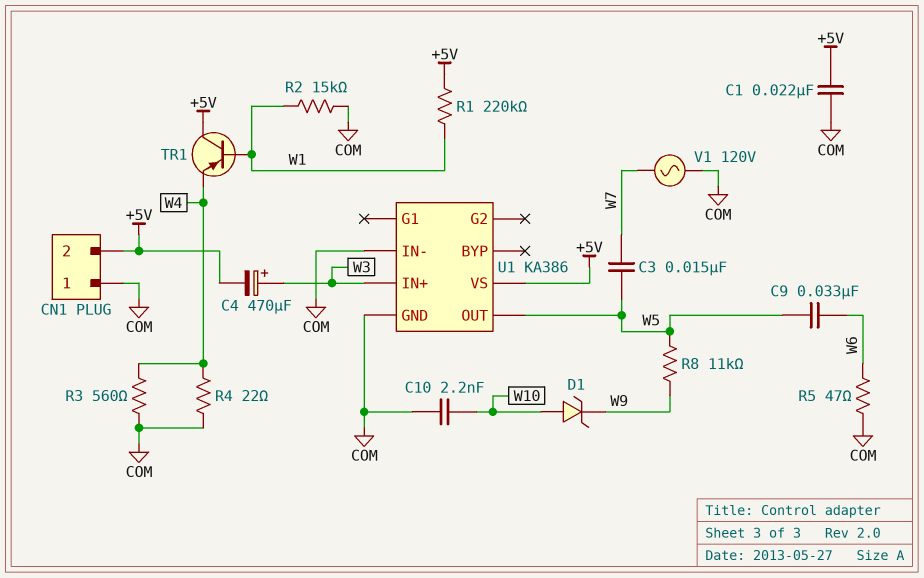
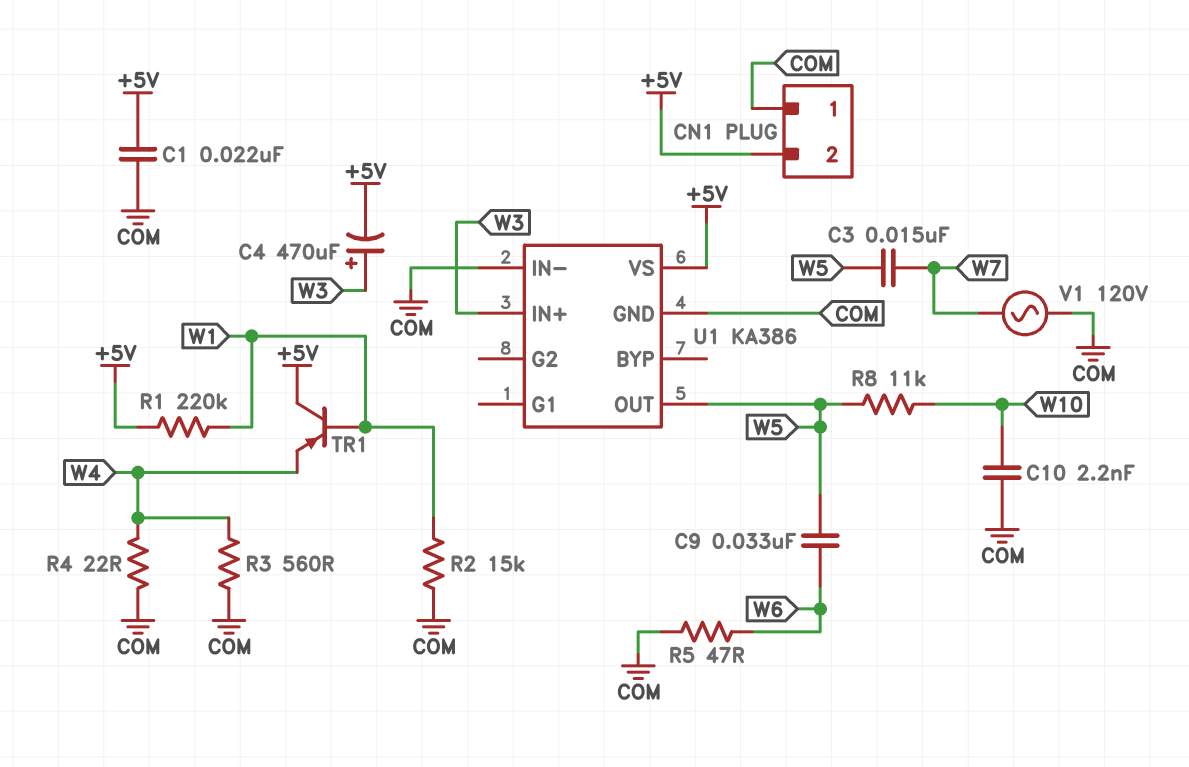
D1: zener (A W10, K W9) -> none
R8: 11k (W5, W9) -> 11k (W5, W10)

